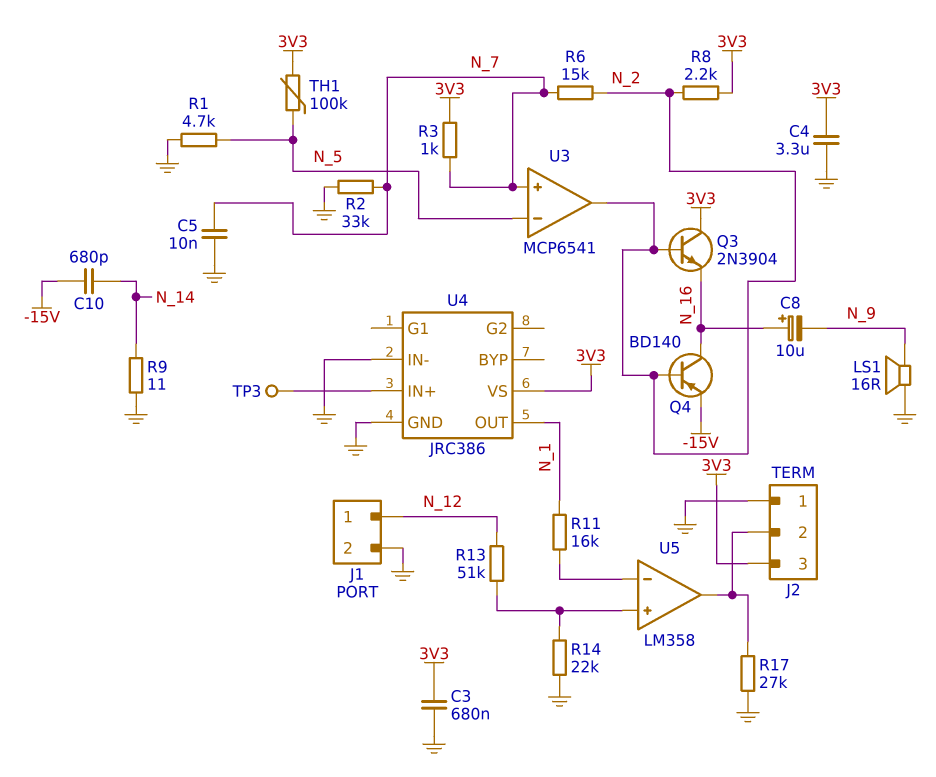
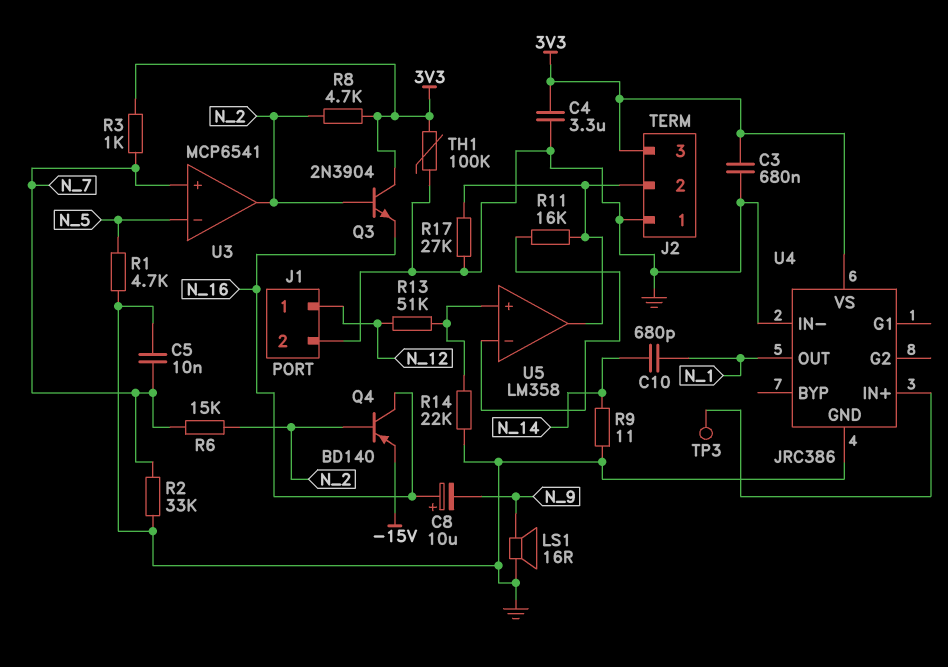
C10: 680pF (-15V, N_14) -> 680pF (N_1, N_14)
R8: 2.2k (3V3, N_2) -> 4.7k (3V3, N_2)
R11: 16k (N_1, U5/in-) -> 16k (J2/2, U5/in-)
TH1: 100k (3V3, N_5) -> 100k (3V3, GND)

